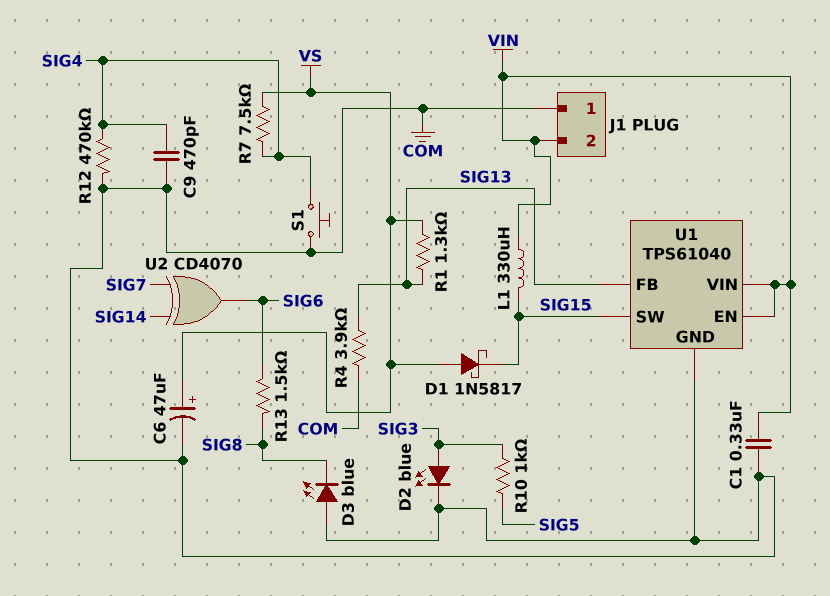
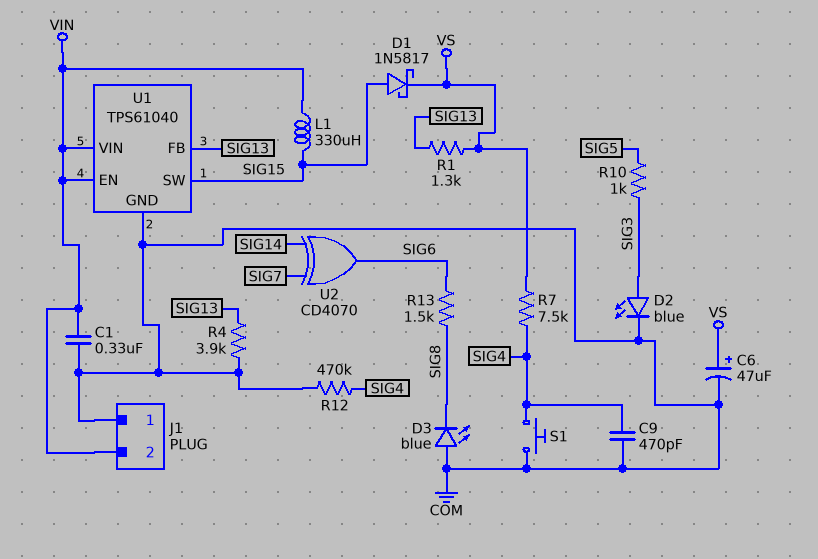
D1: schottky 1N5817 (A VS, K SIG15) -> schottky 1N5817 (A SIG15, K VS)

